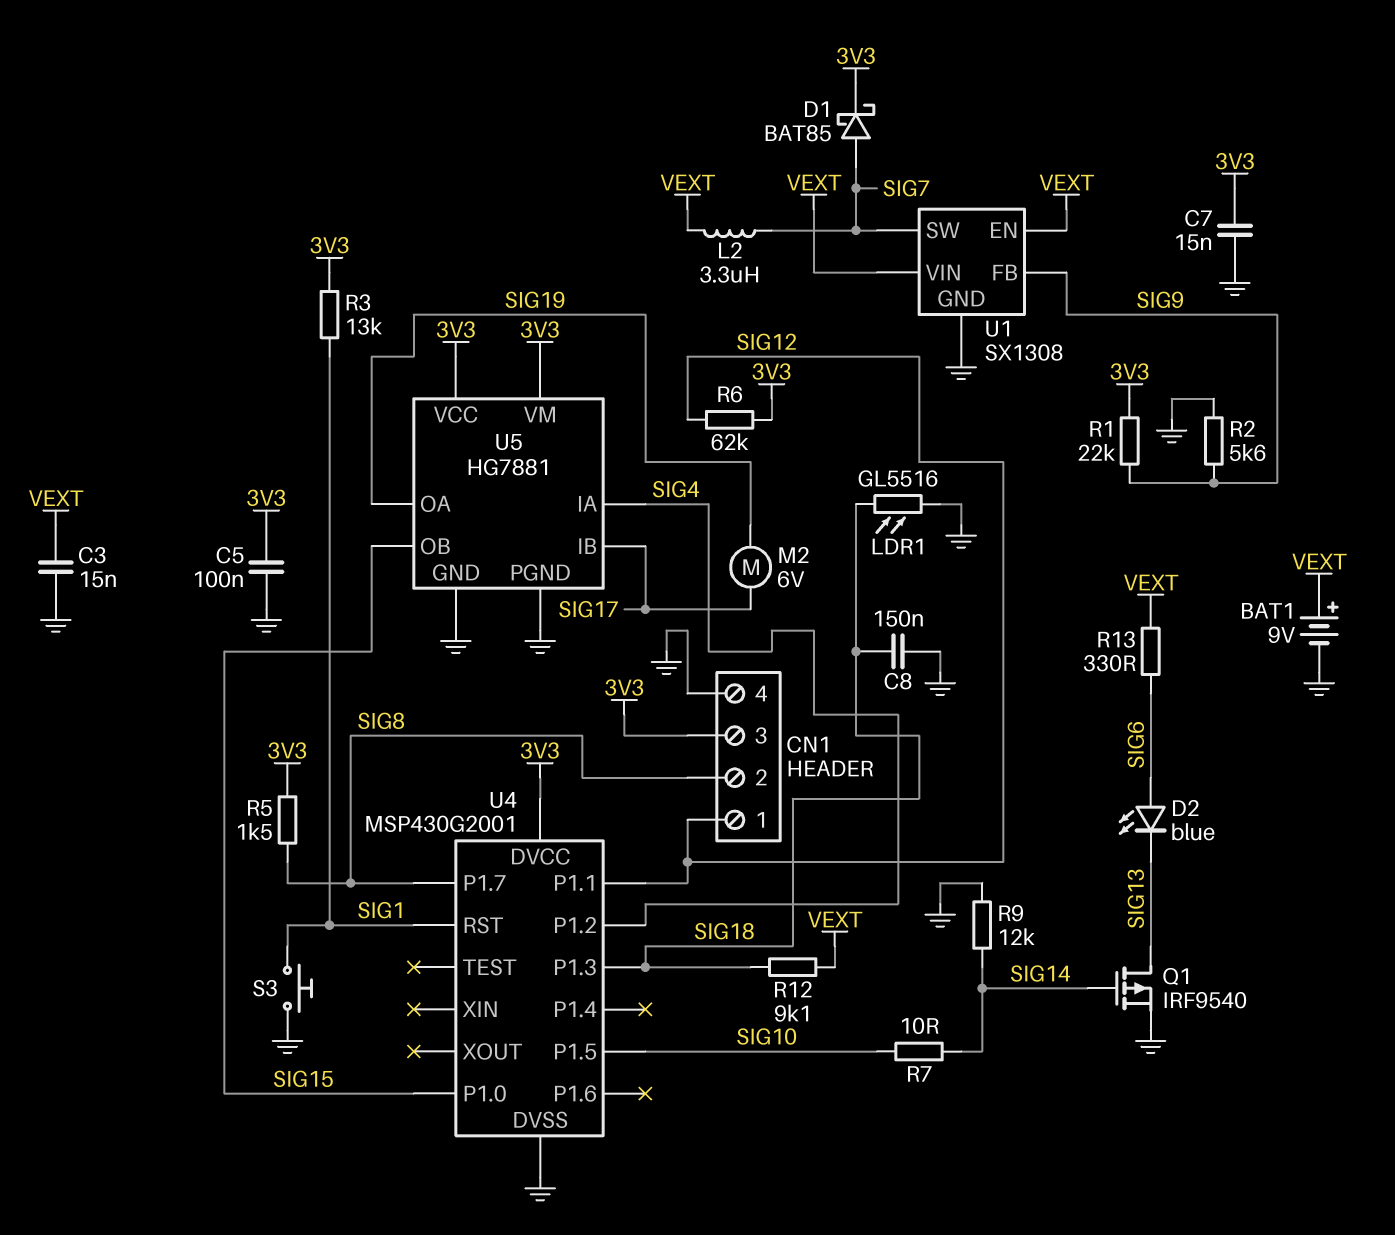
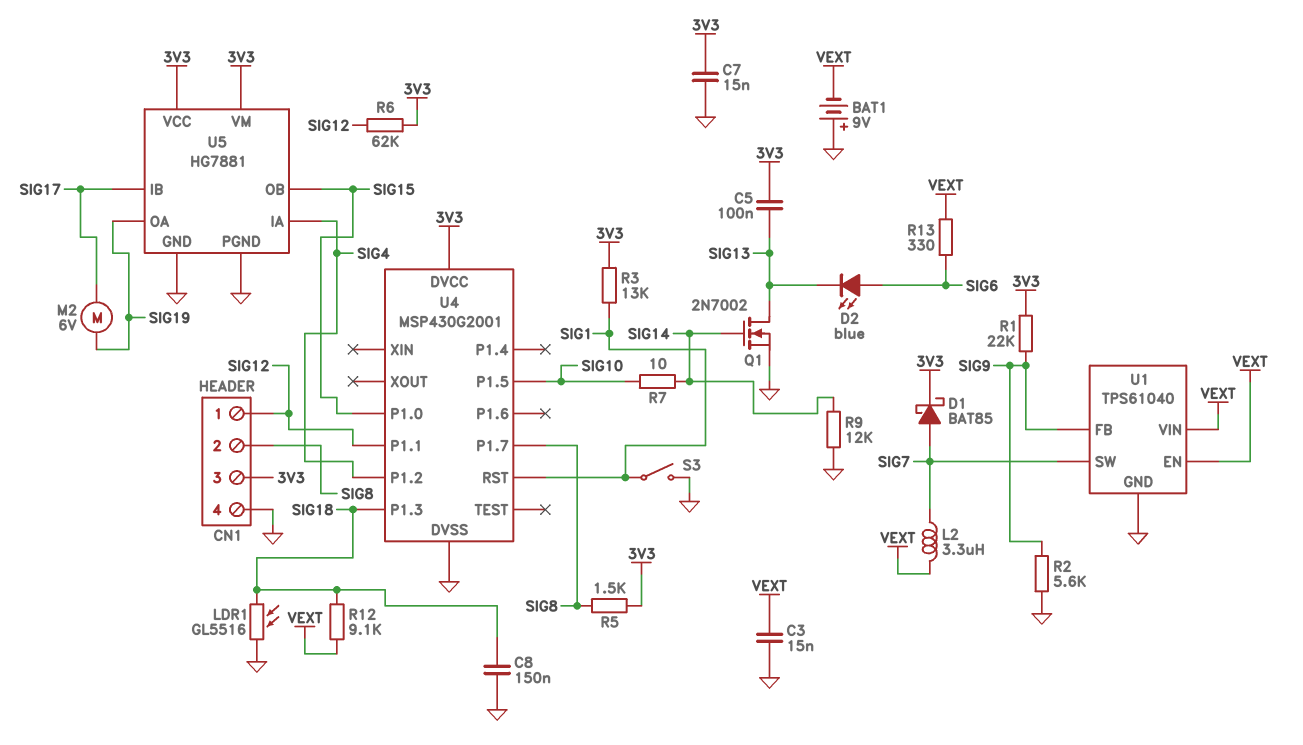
BAT1: 9V (plus VEXT, minus GND) -> 9V (plus GND, minus VEXT)
C5: 100nF (3V3, GND) -> 100nF (3V3, SIG13)
Q1: PMOS IRF9540 (G SIG14, D SIG13, S GND) -> NMOS 2N7002 (G SIG14, D SIG13, S GND)
S3: button (GND, SIG1) -> switch (GND, SIG1)
U1: SX1308 -> TPS61040

